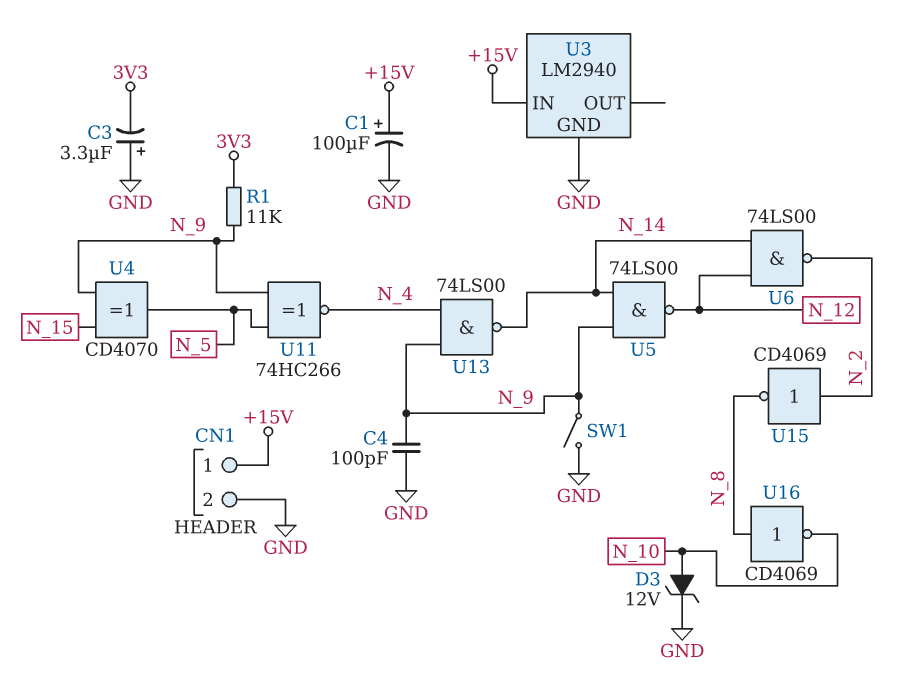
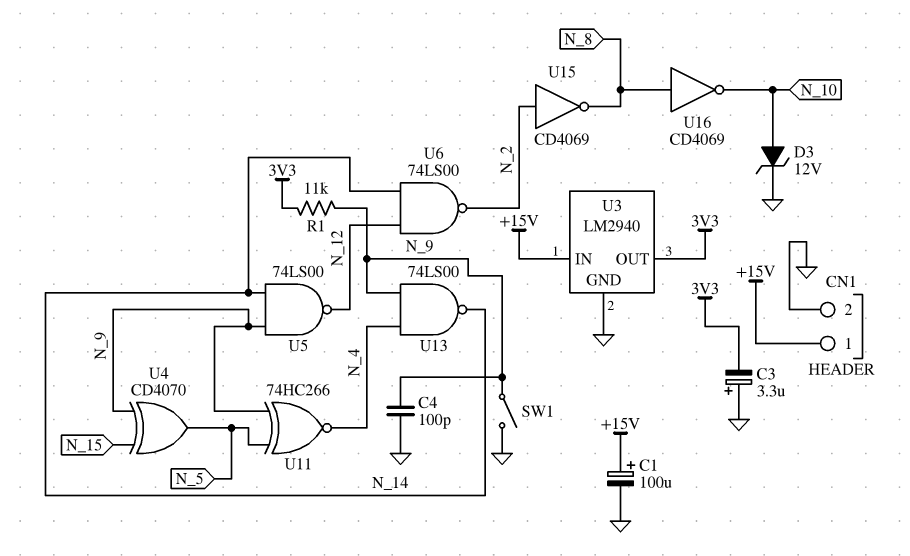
U3 pin OUT: none -> 3V3

